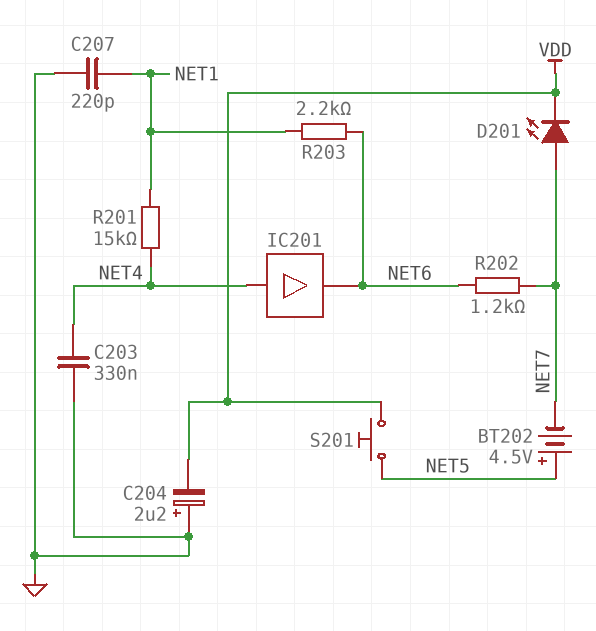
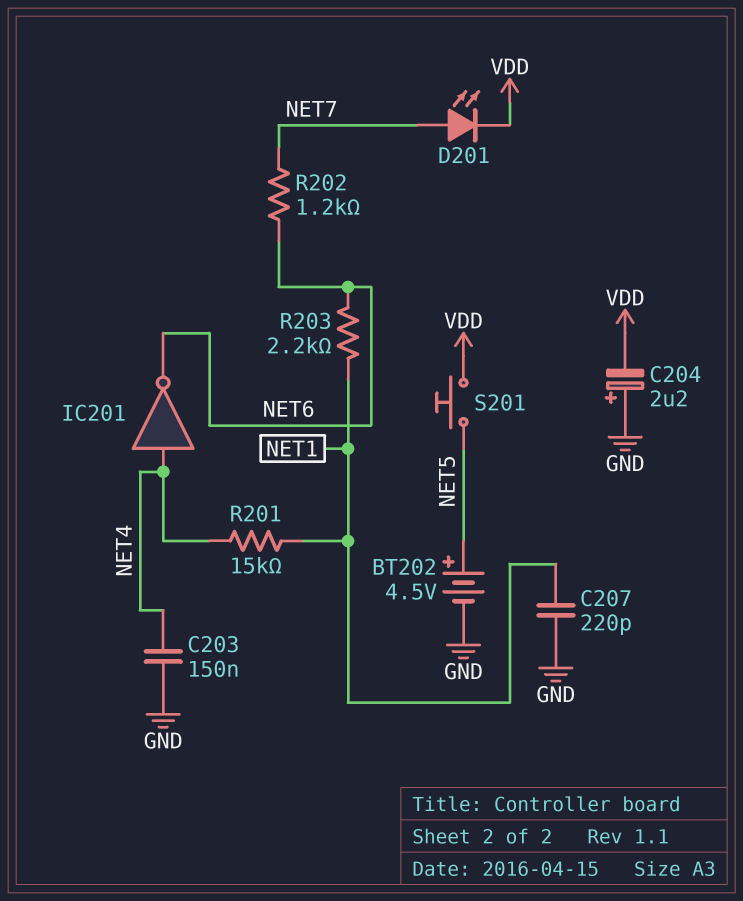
BT202: 4.5V (plus NET5, minus NET7) -> 4.5V (plus NET5, minus GND)
C203: 330nF (GND, NET4) -> 150nF (GND, NET4)
IC201: buffer (in NET4, out NET6) -> NOT (in NET4, out NET6)

